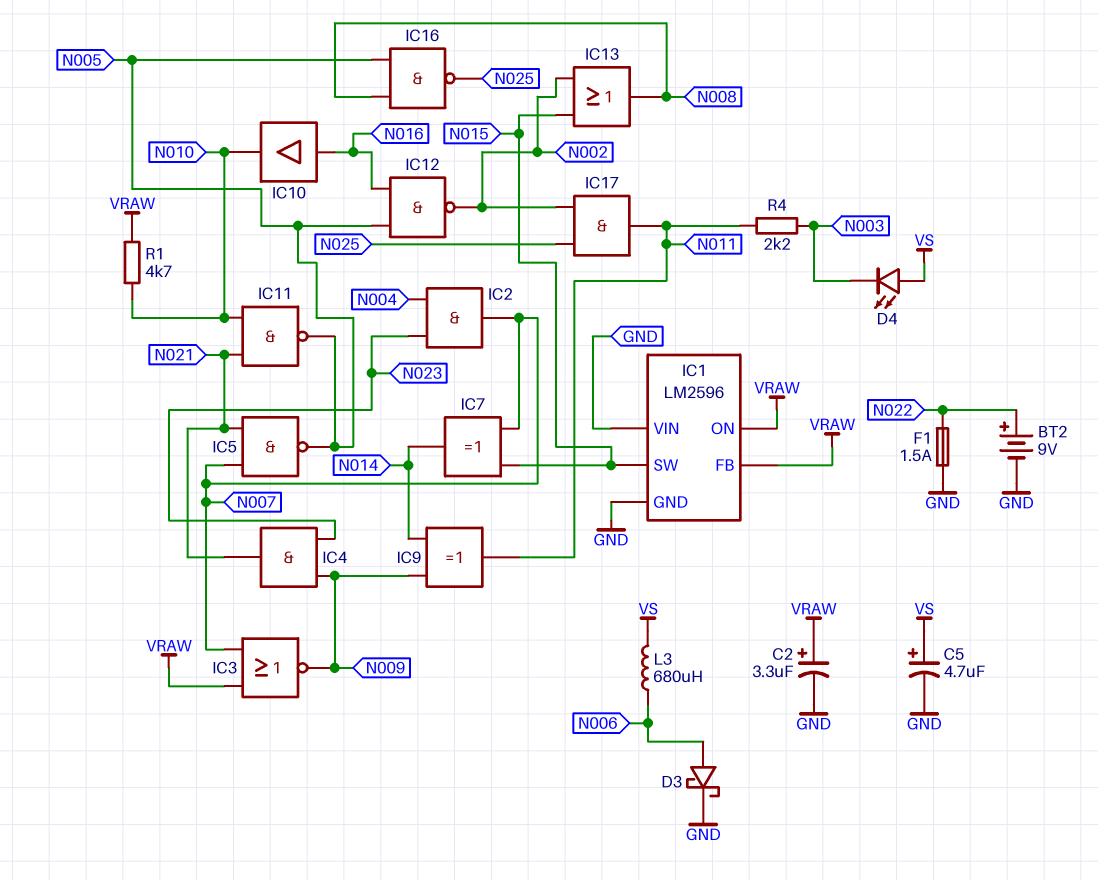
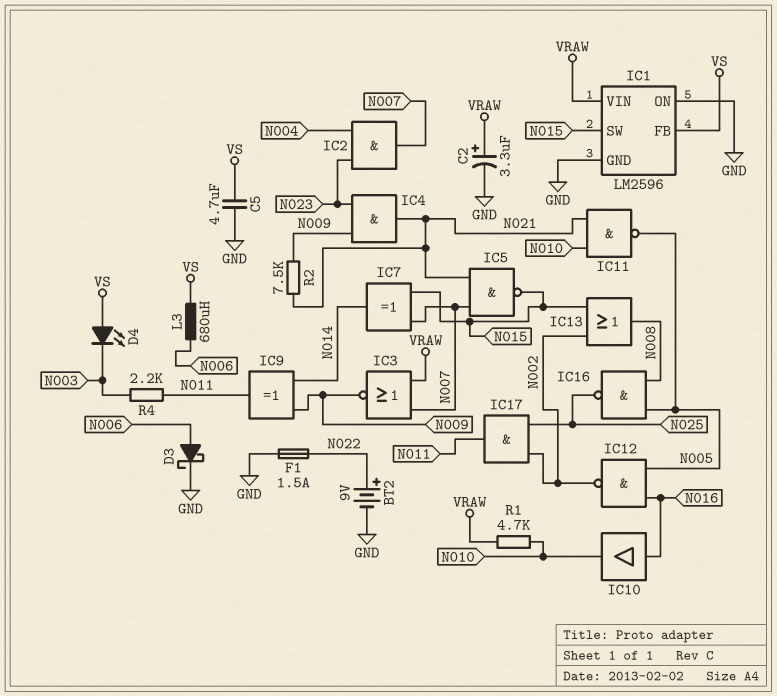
C5: 4.7uF (plus VS, minus GND) -> 4.7uF (GND, VS)
IC1 pin FB: VRAW -> VS
IC1 pin ON: VRAW -> GND
IC1 pin VIN: GND -> VRAW
IC5: NAND (in N007, in N021, out N005) -> NAND (in N007, in N021, out N015)
R2: none -> 7.5k (N009, N021)

